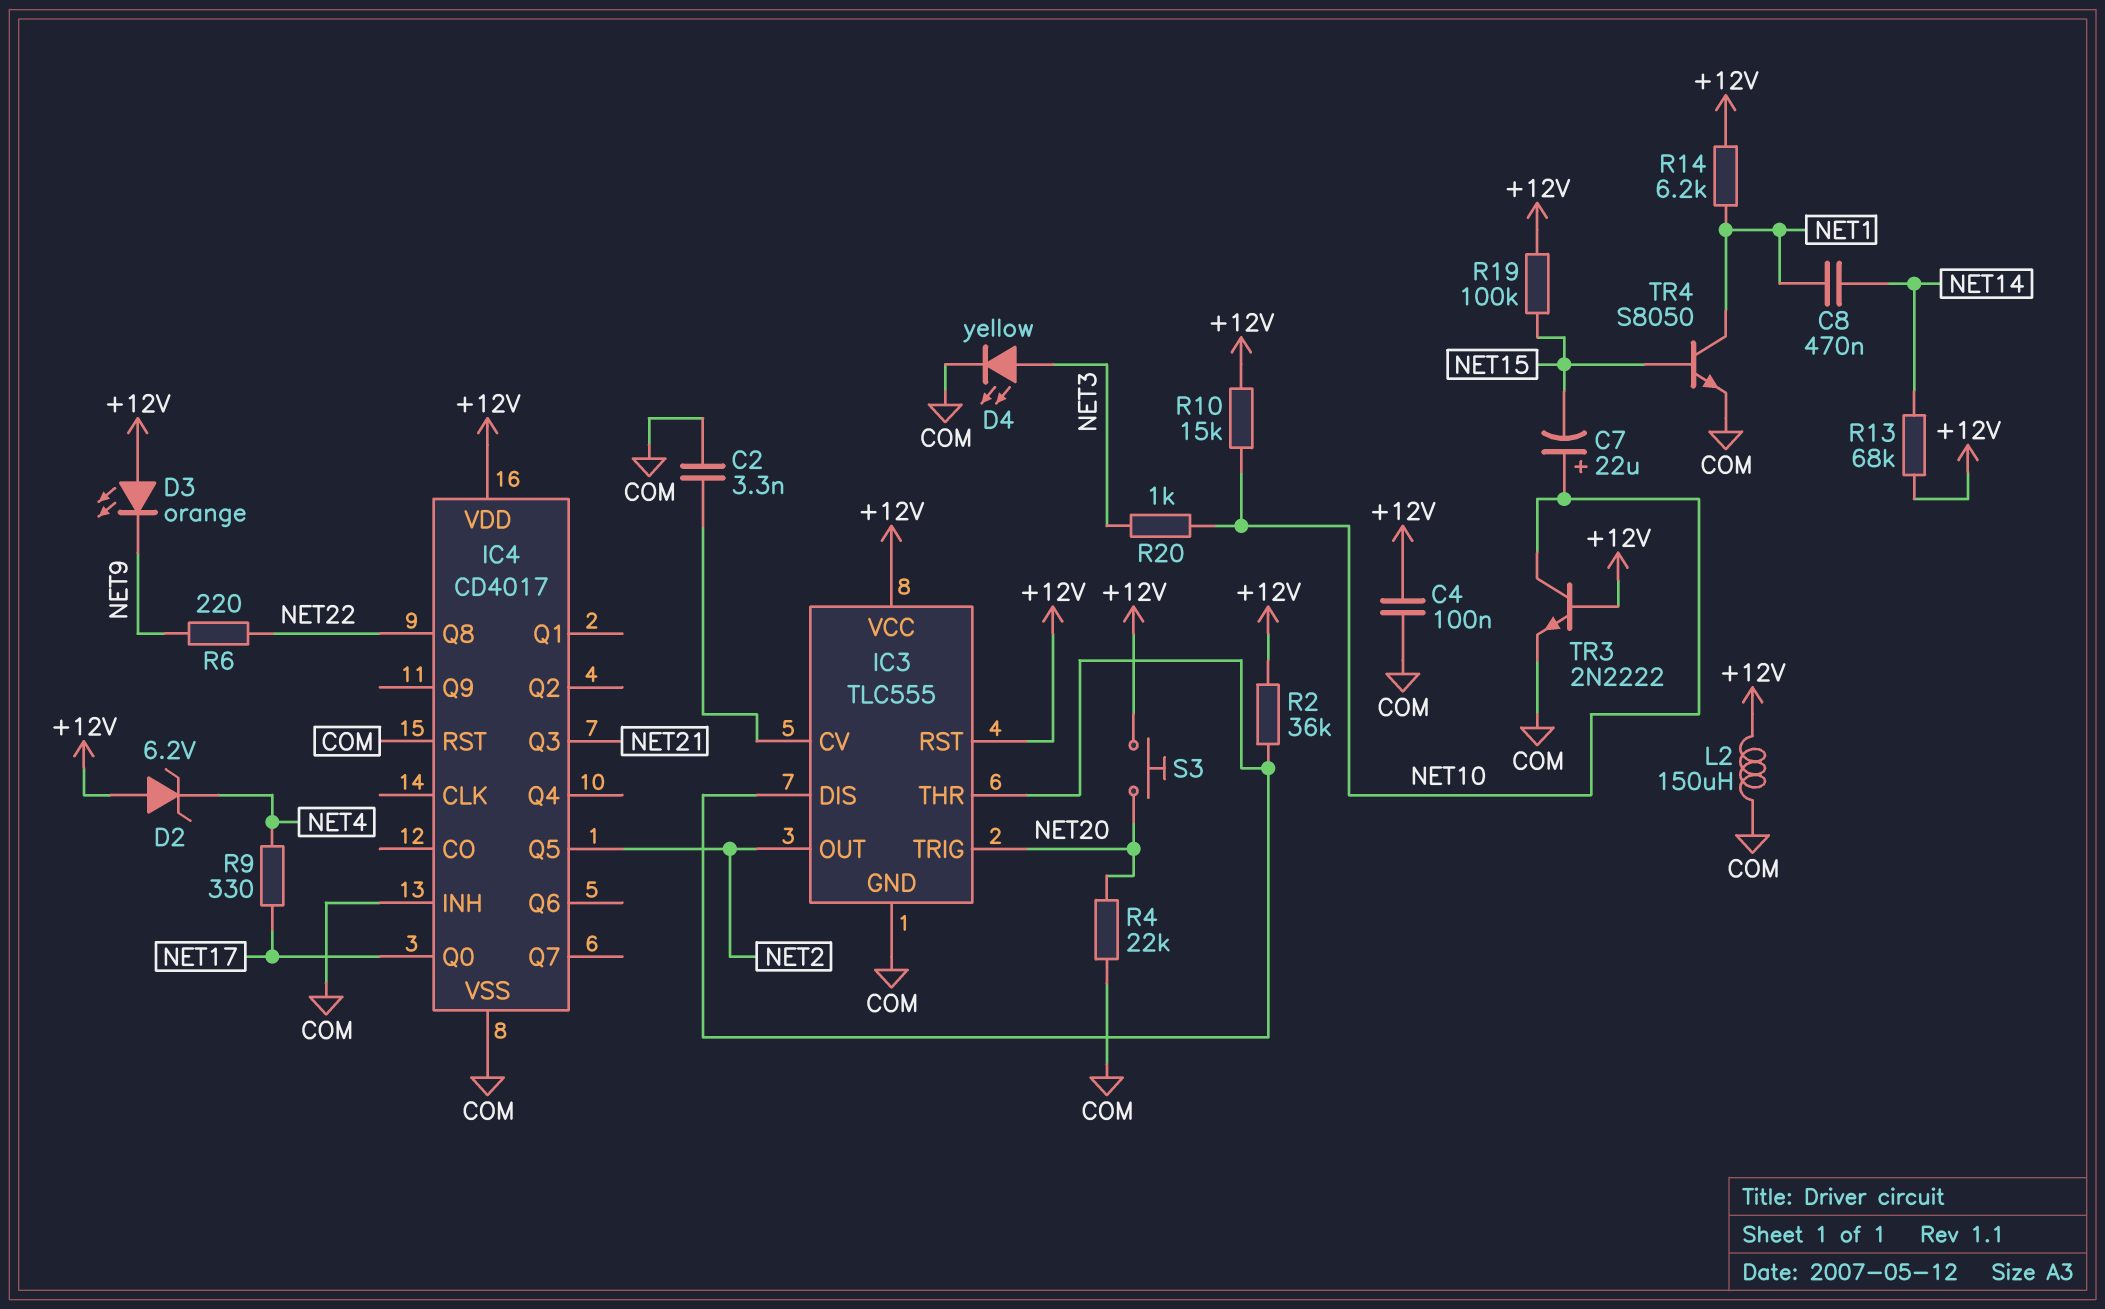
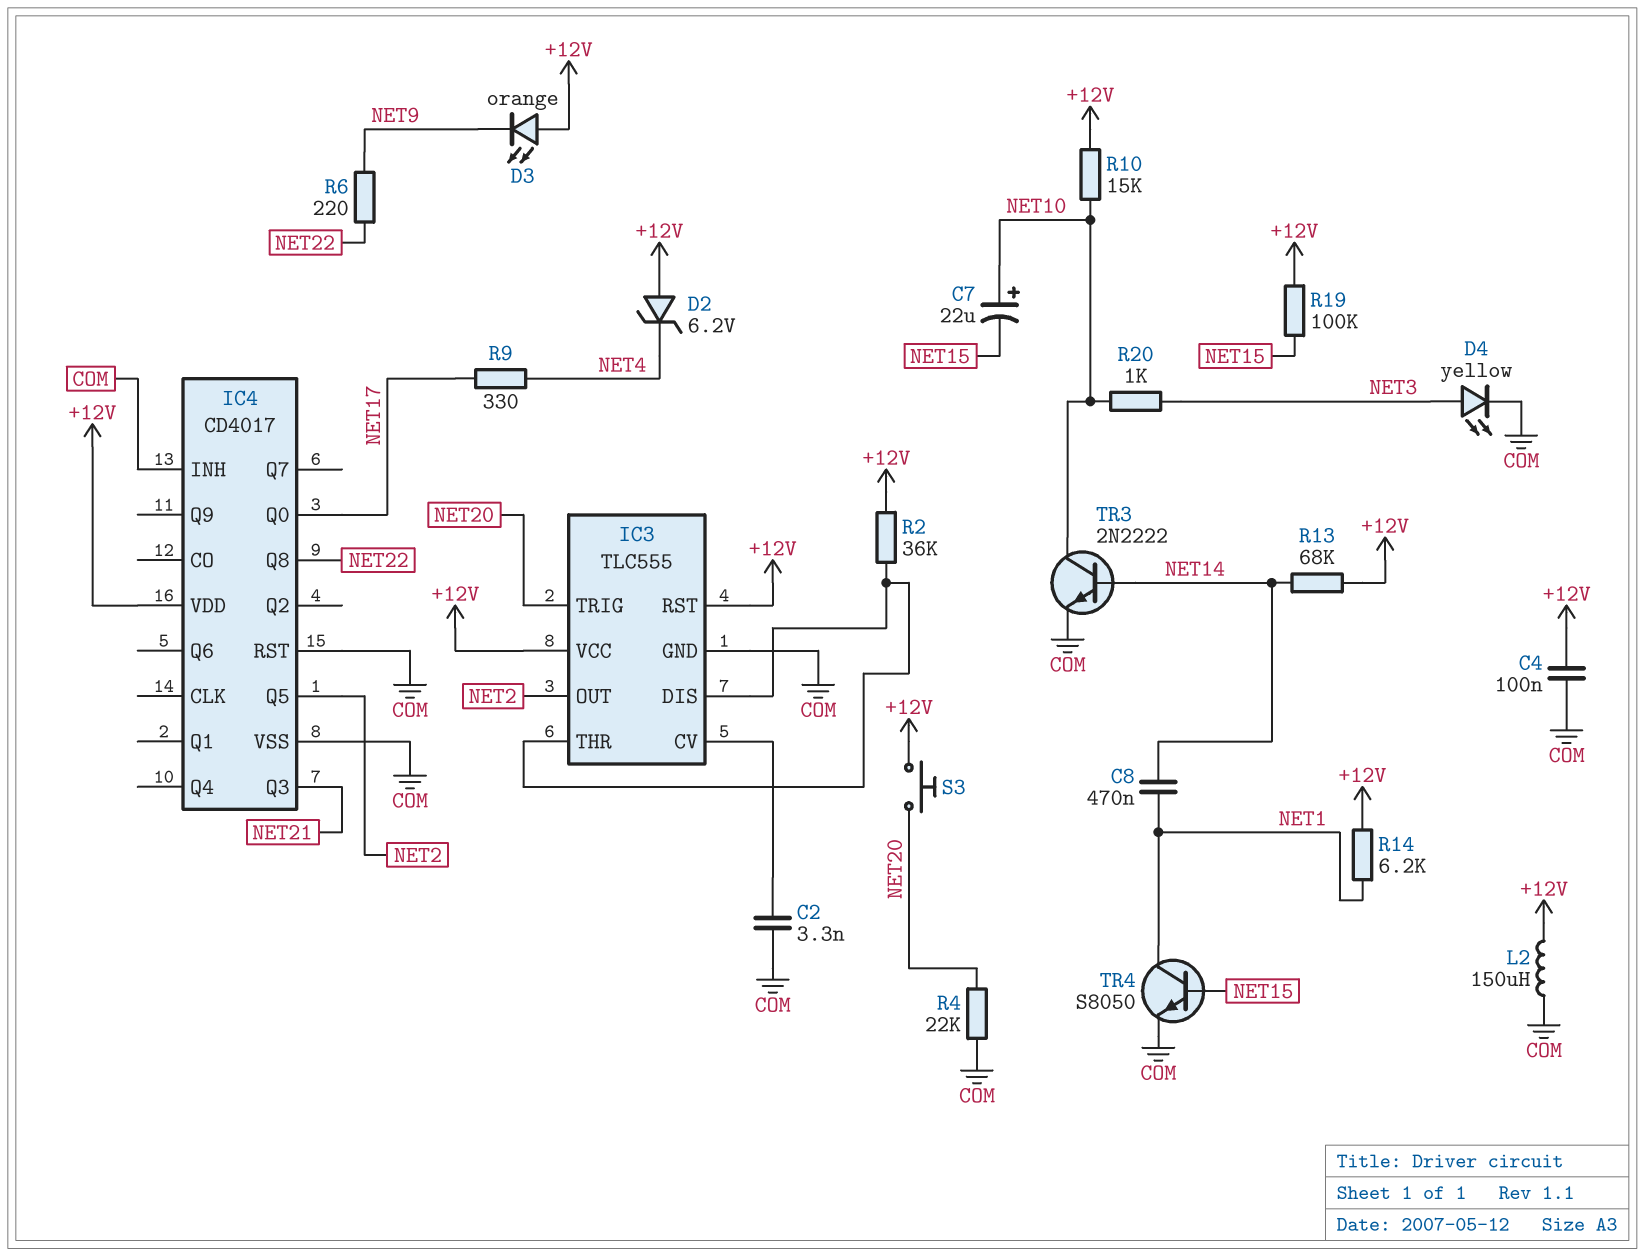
TR3: NPN 2N2222 (B +12V, C NET10, E COM) -> NPN 2N2222 (B NET14, C NET10, E COM)

